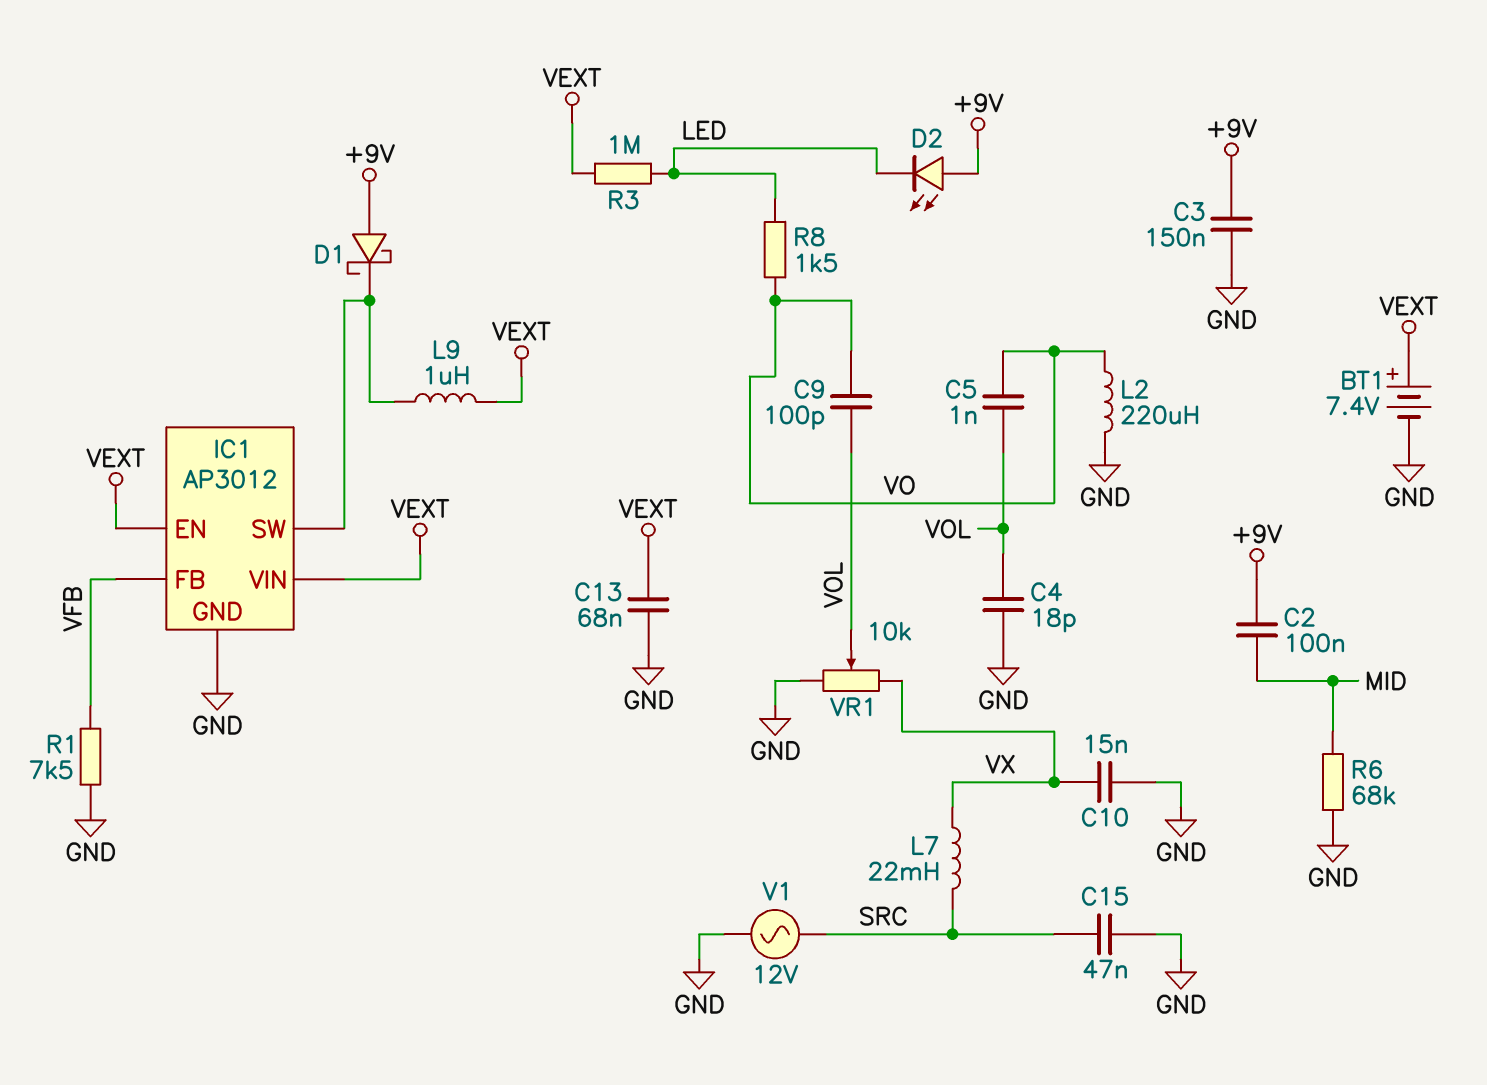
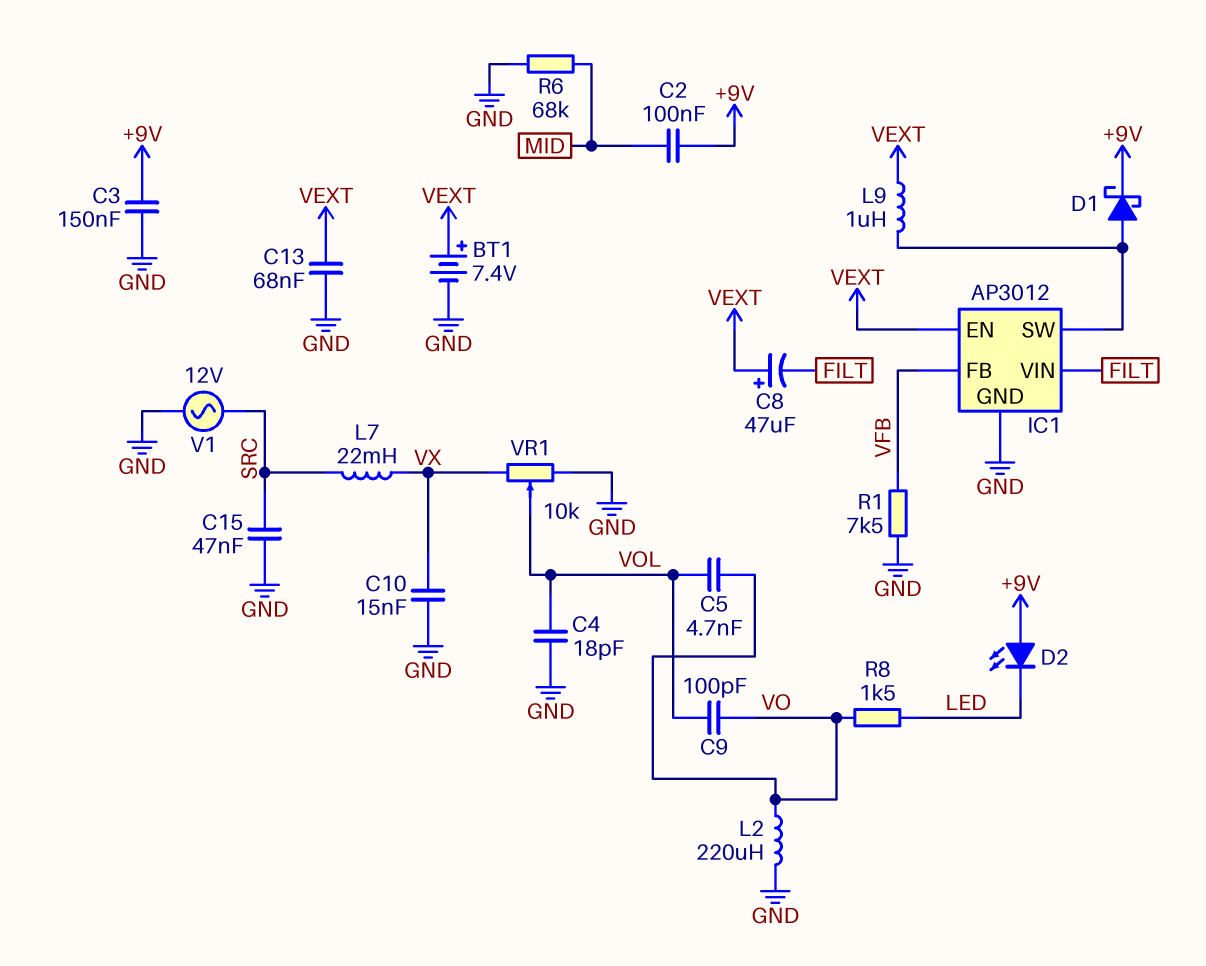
C5: 1nF (VO, VOL) -> 4.7nF (VO, VOL)
C8: none -> 47uF (plus VEXT, minus FILT)
D1: schottky (A +9V, K IC1/SW) -> schottky (A IC1/SW, K +9V)
IC1 pin VIN: VEXT -> FILT
R3: 1M (LED, VEXT) -> none

